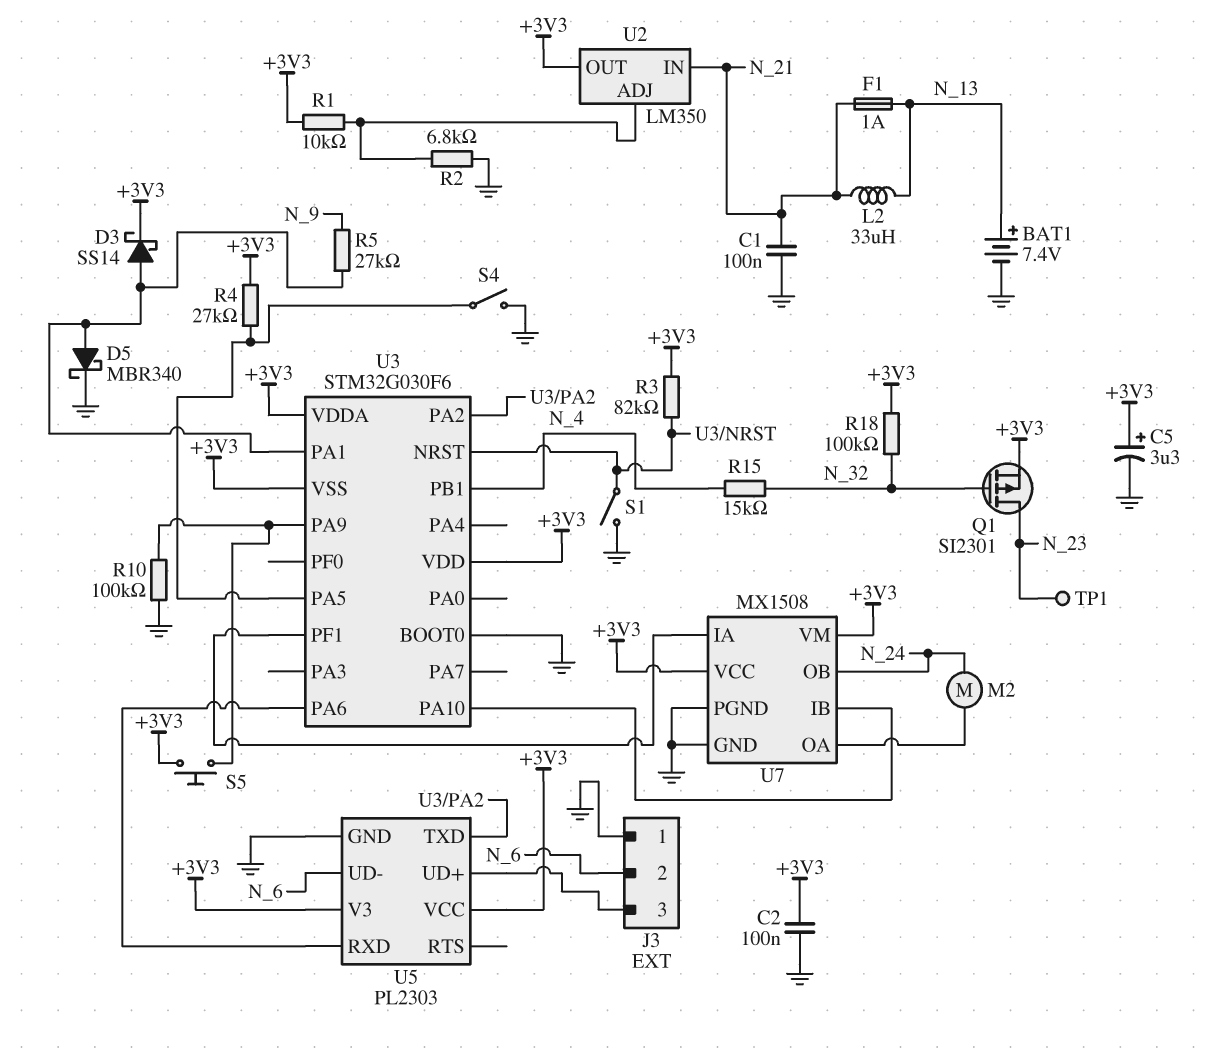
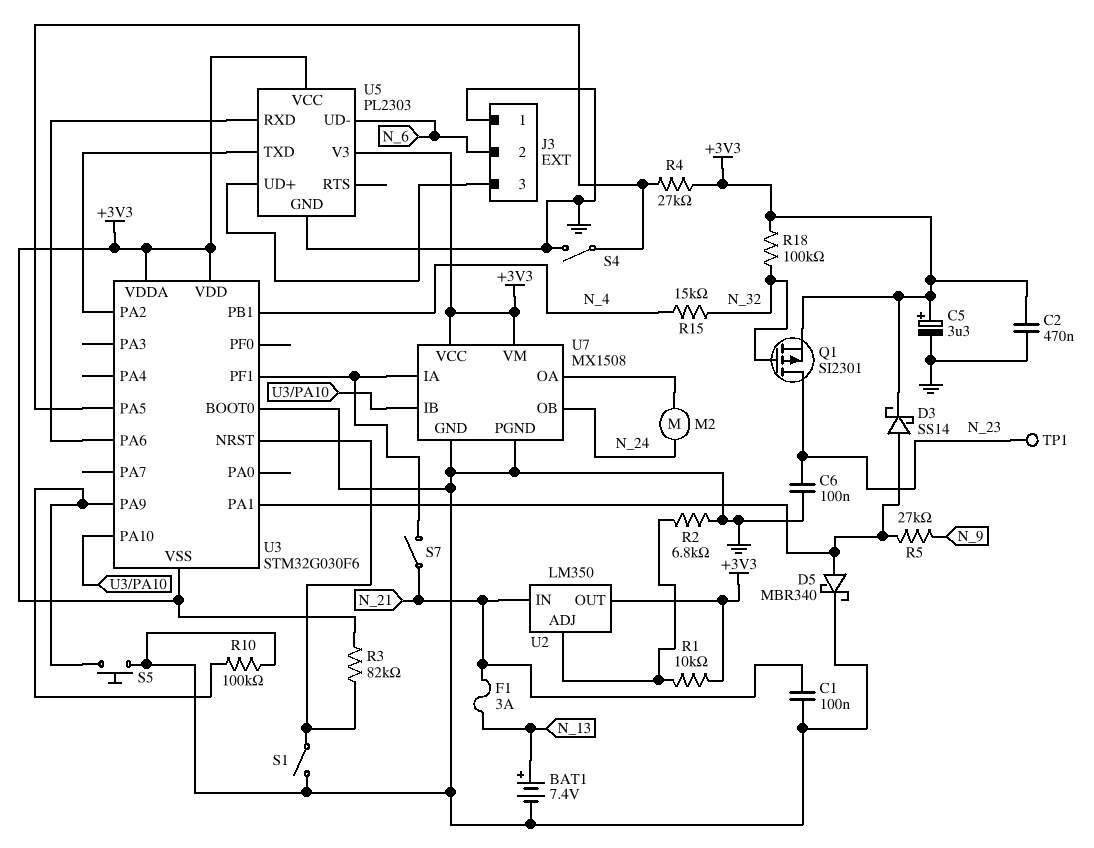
C2: 100nF (+3V3, GND) -> 470nF (+3V3, GND)
C6: none -> 100nF (GND, N_23)
F1: 1A (N_13, N_21) -> 3A (N_13, N_21)
L2: 33uH (N_13, N_21) -> none
S5: button (+3V3, U3/PA9) -> button (GND, U3/PA9)
S7: none -> switch (N_21, U3/PF1)

